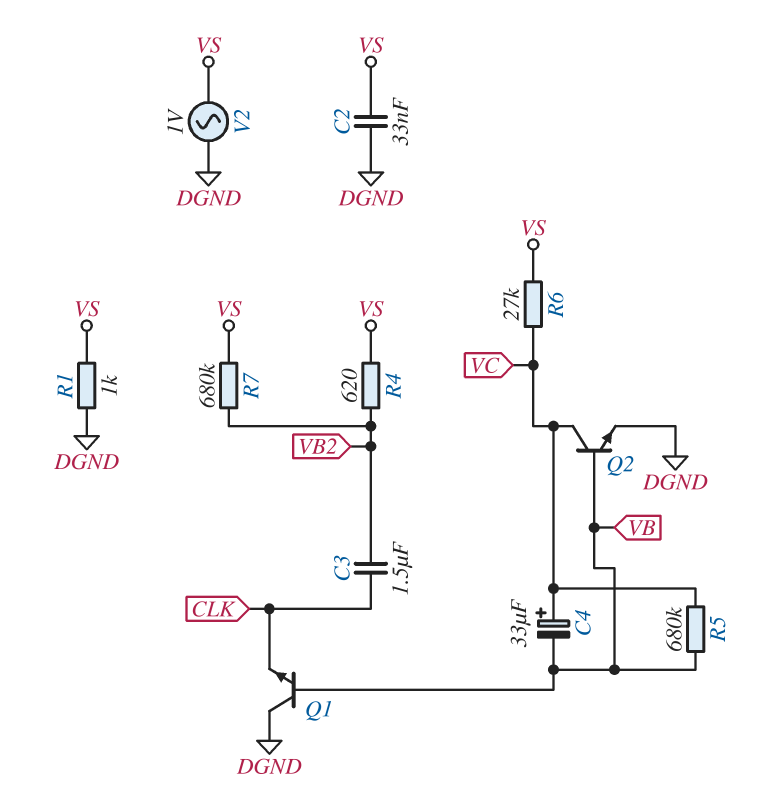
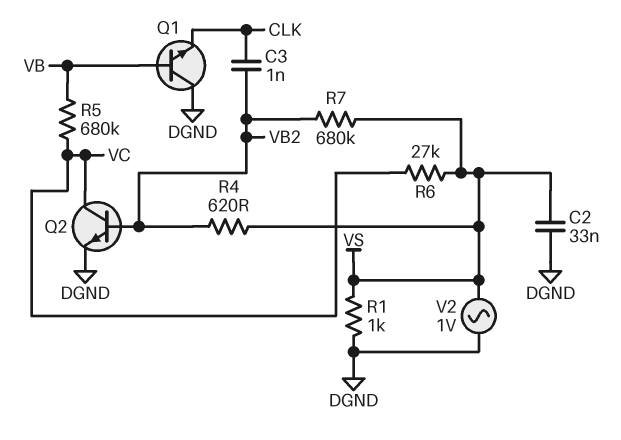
C3: 1.5uF (CLK, VB2) -> 1nF (CLK, VB2)
C4: 33uF (plus VC, minus VB) -> none
Q2: NPN (B VB, C VC, E DGND) -> NPN (B VB2, C VC, E DGND)

